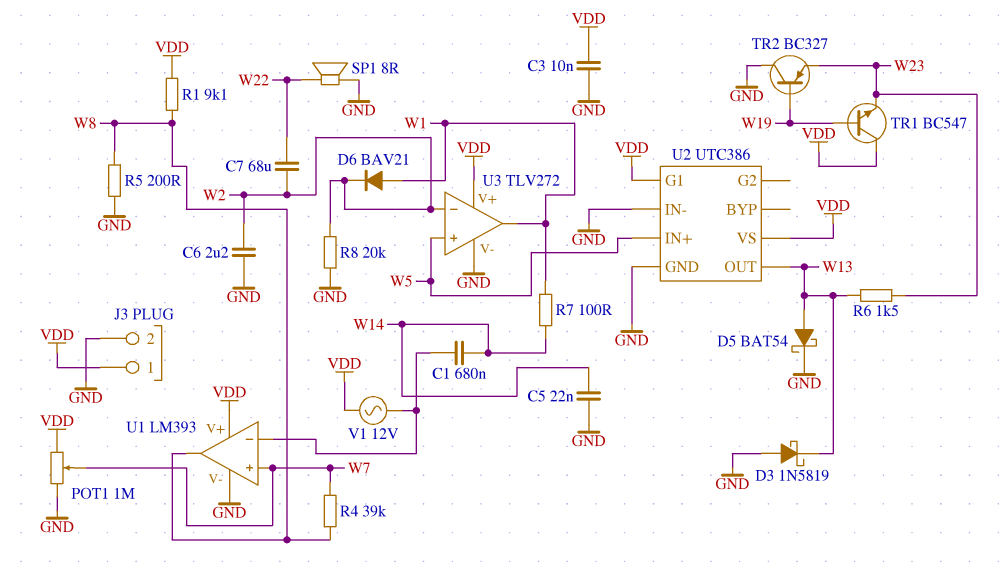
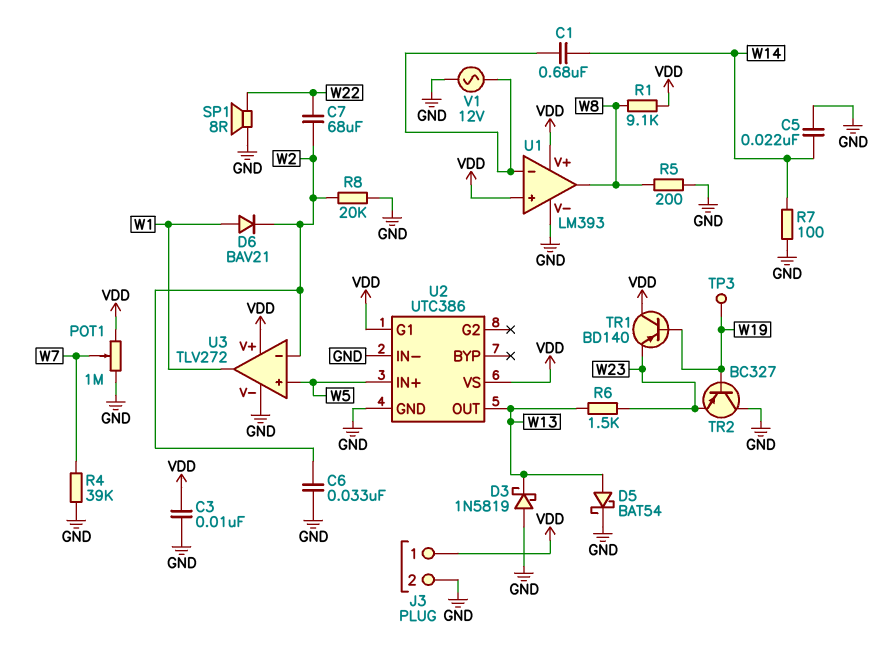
C6: 2.2uF (GND, W2) -> 33nF (GND, W2)
R4: 39k (W7, W8) -> 39k (GND, W7)
R7: 100 (W1, W14) -> 100 (GND, W14)
TP3: none -> test point (W19)
TR1: NPN BC547 (B W19, C VDD, E W23) -> PNP BD140 (B W19, C VDD, E W23)
U1 pin in+: W7 -> VDD
V1: AC 12V (U1/in-, VDD) -> AC 12V (GND, U1/in-)

